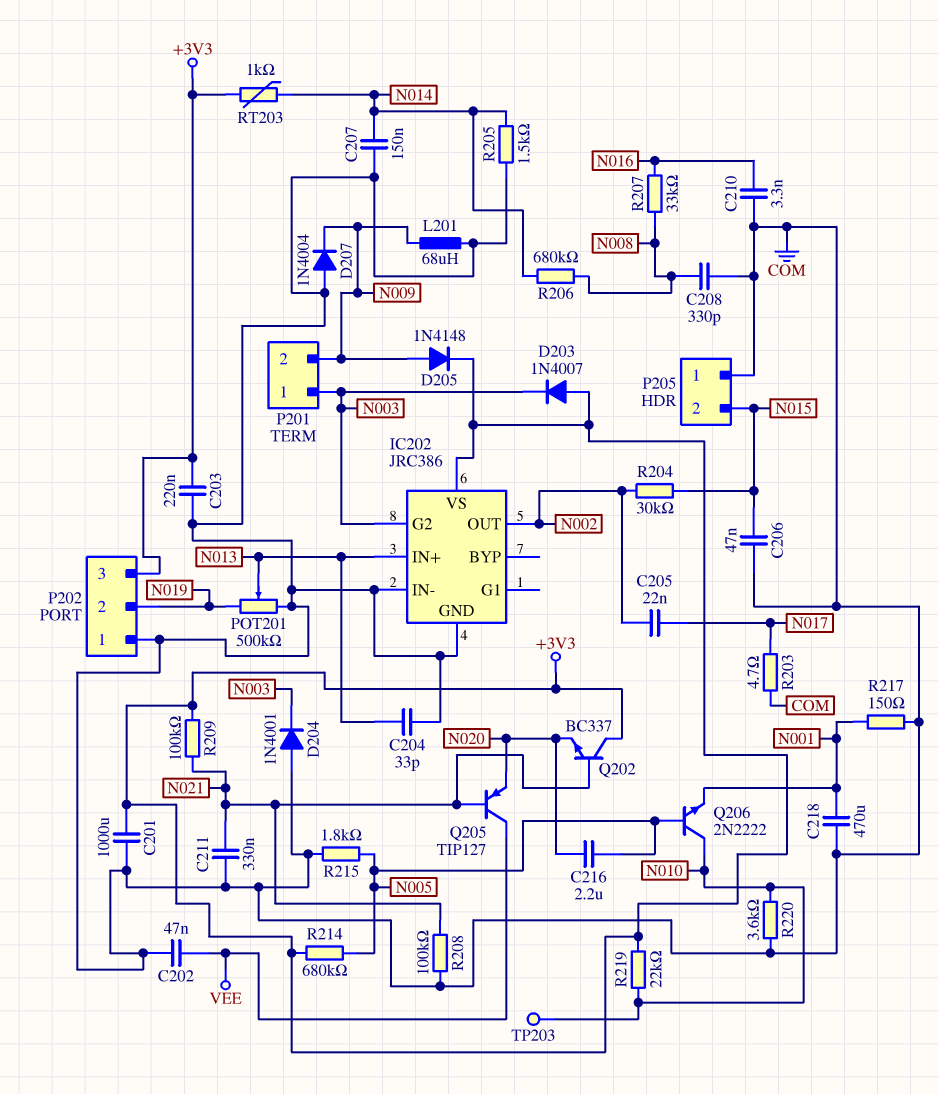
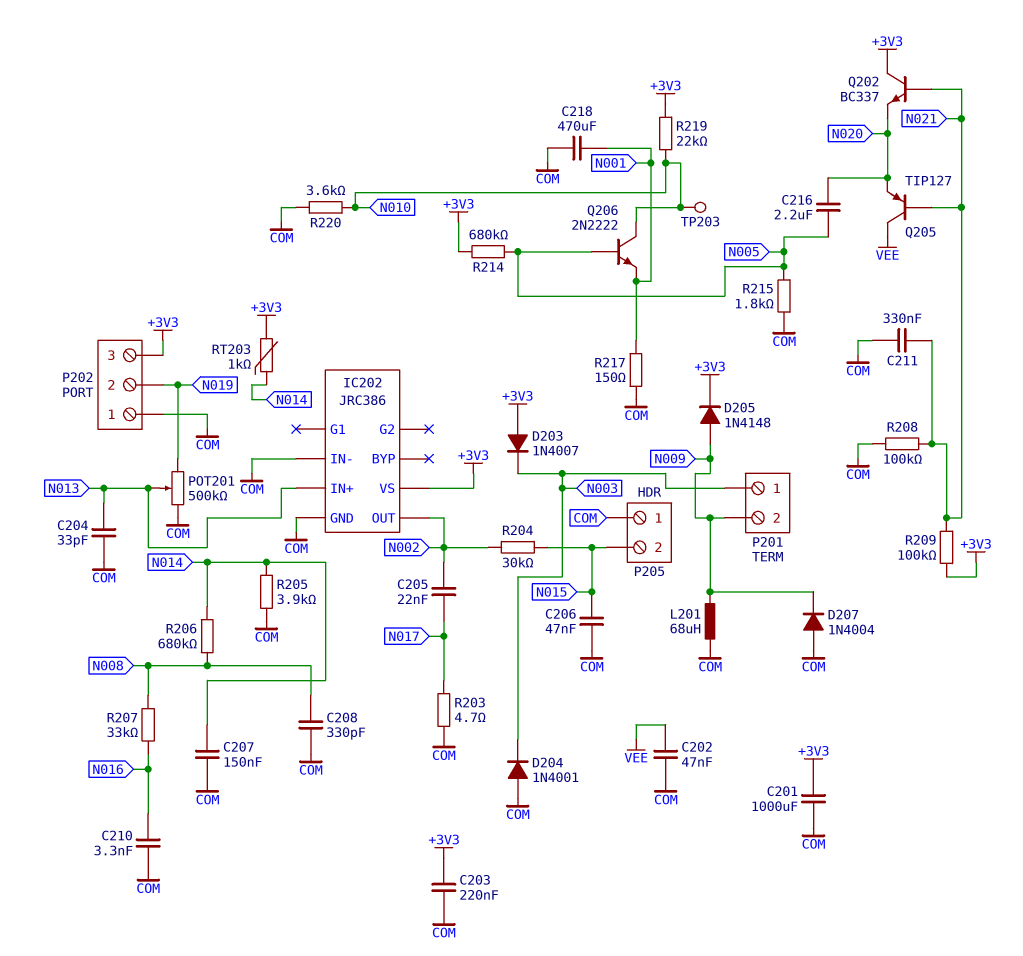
IC202 pin G2: N003 -> none
R205: 1.5k (COM, N014) -> 3.9k (COM, N014)

